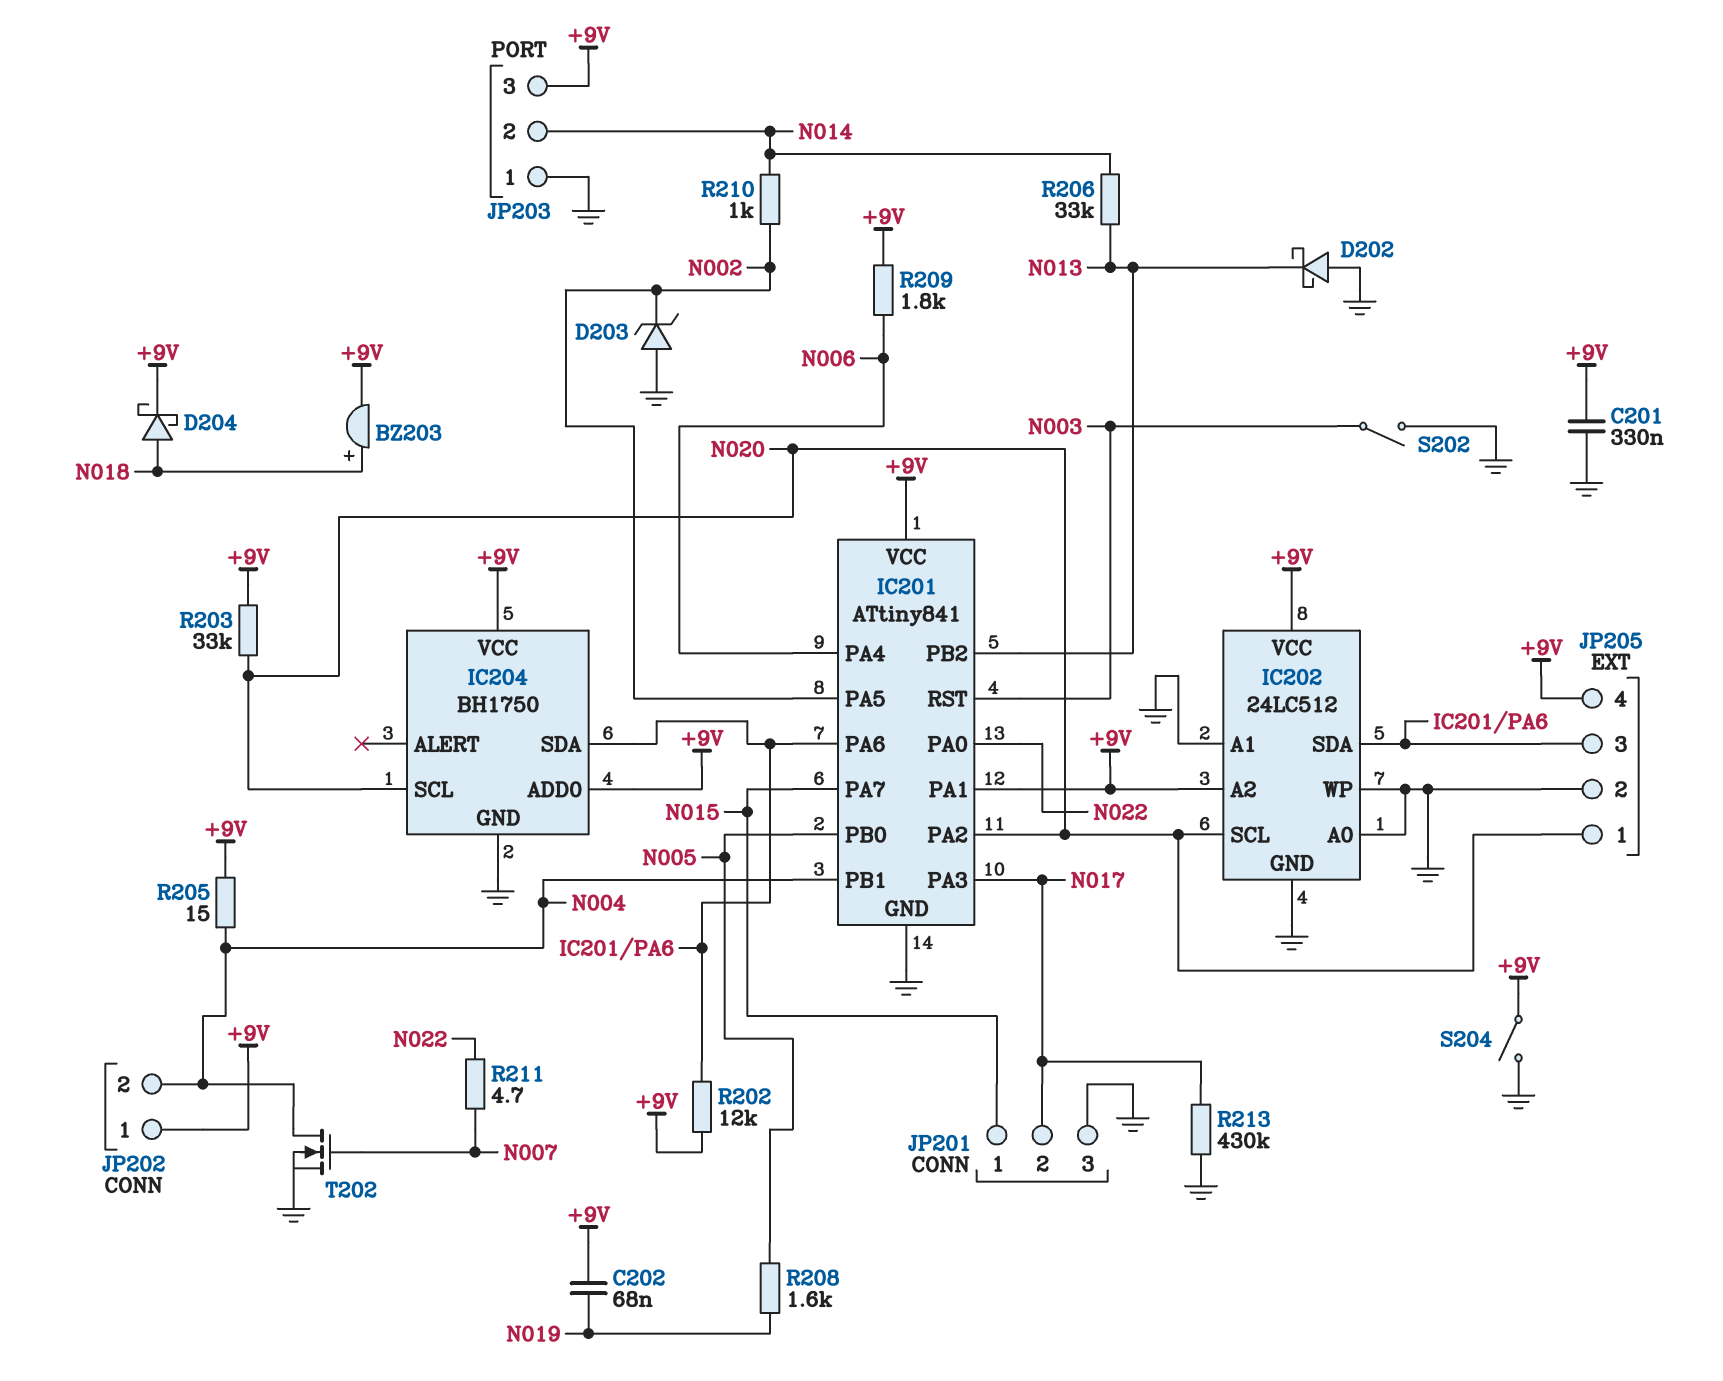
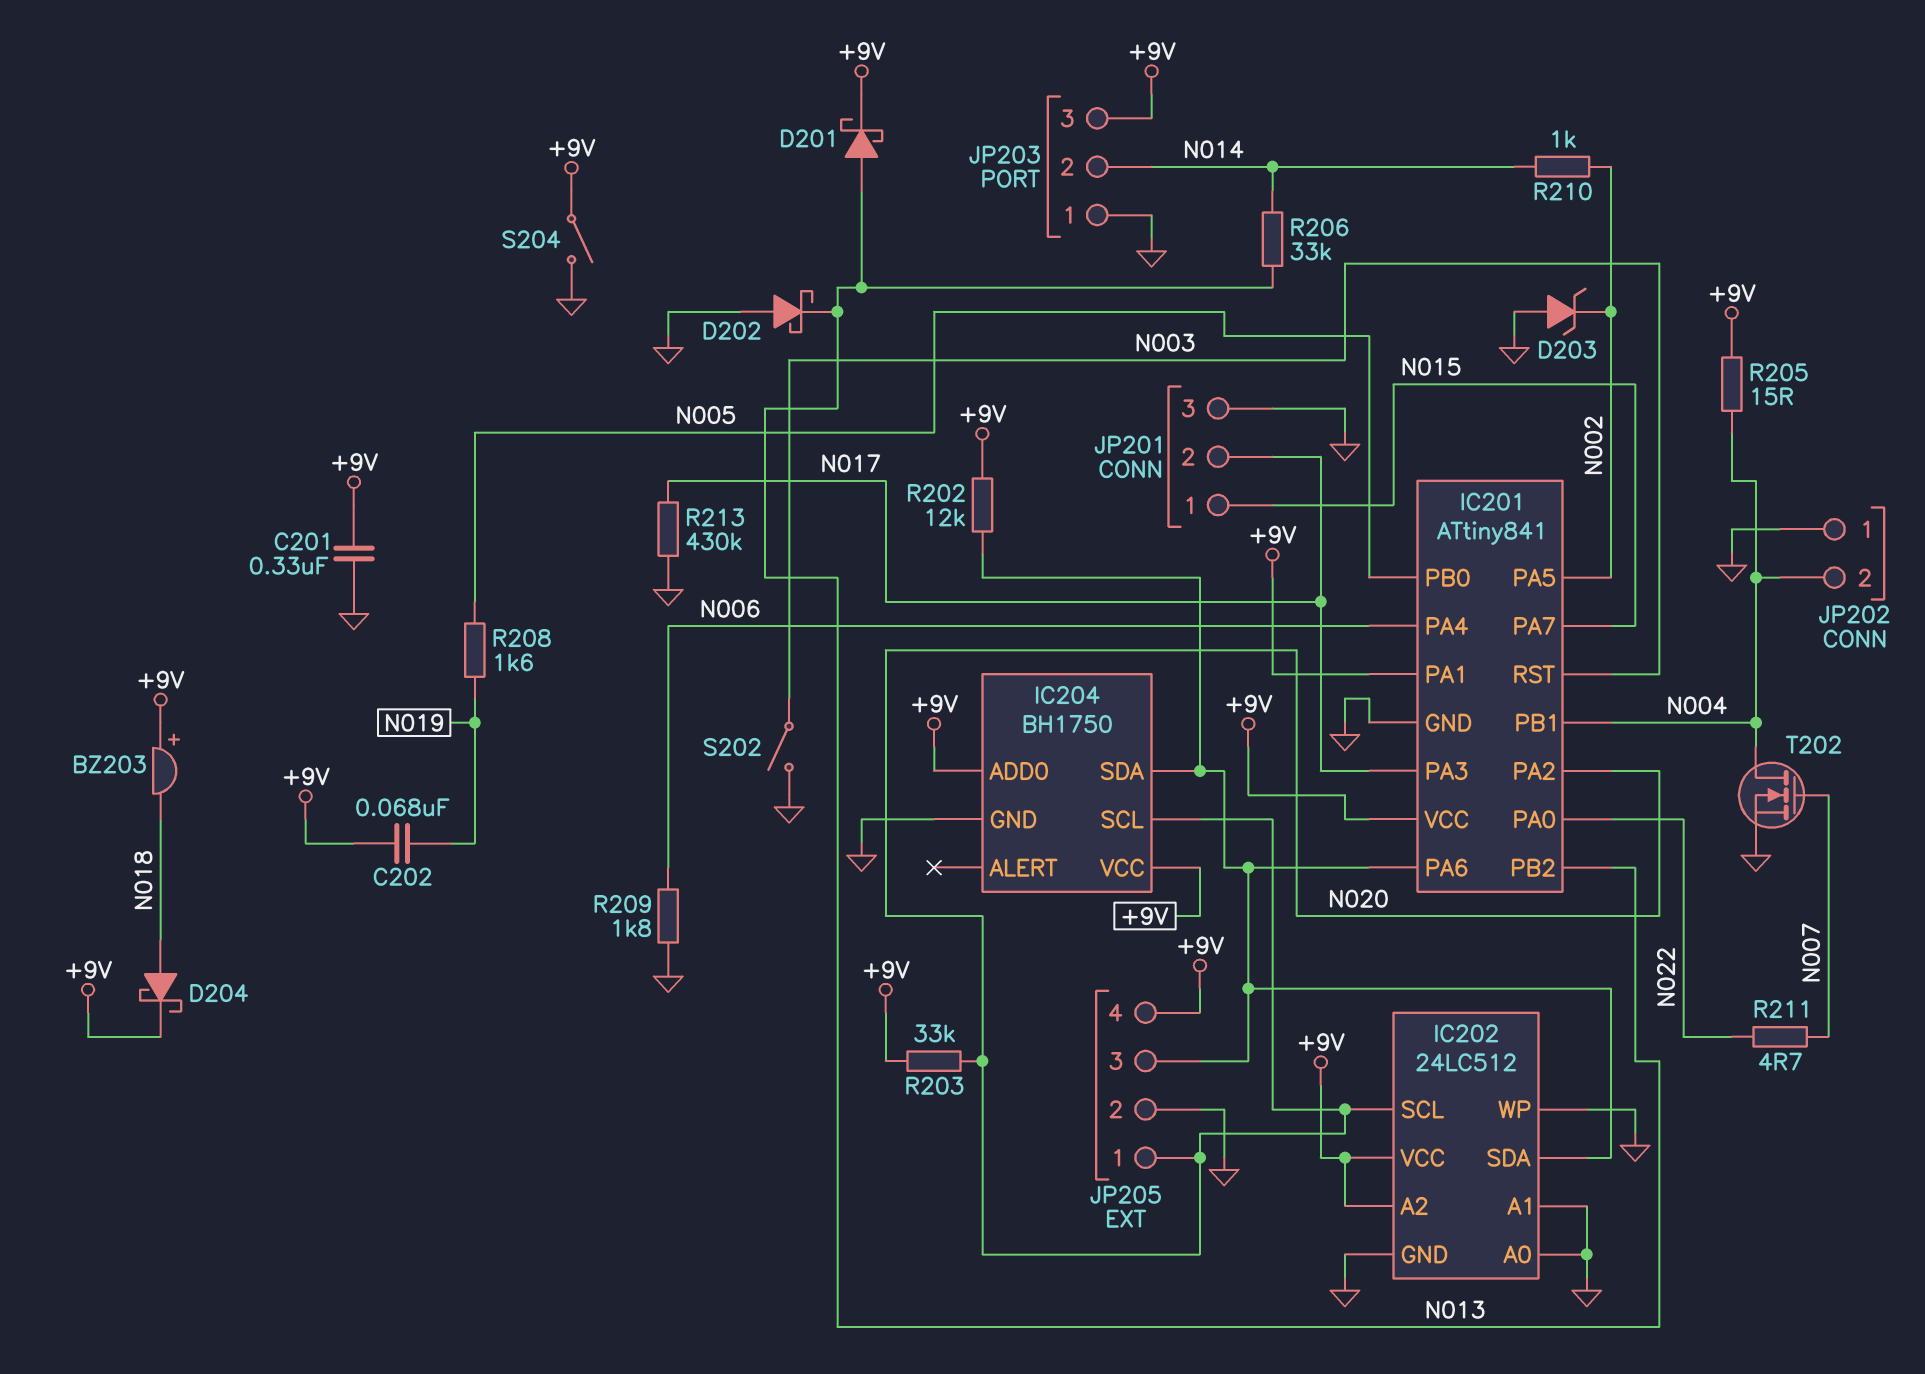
BZ203: buzzer (plus N018, minus +9V) -> buzzer (plus +9V, minus N018)
D201: none -> schottky (A N013, K +9V)
JP202 pin 1: +9V -> GND
R209: 1.8k (+9V, N006) -> 1.8k (GND, N006)

